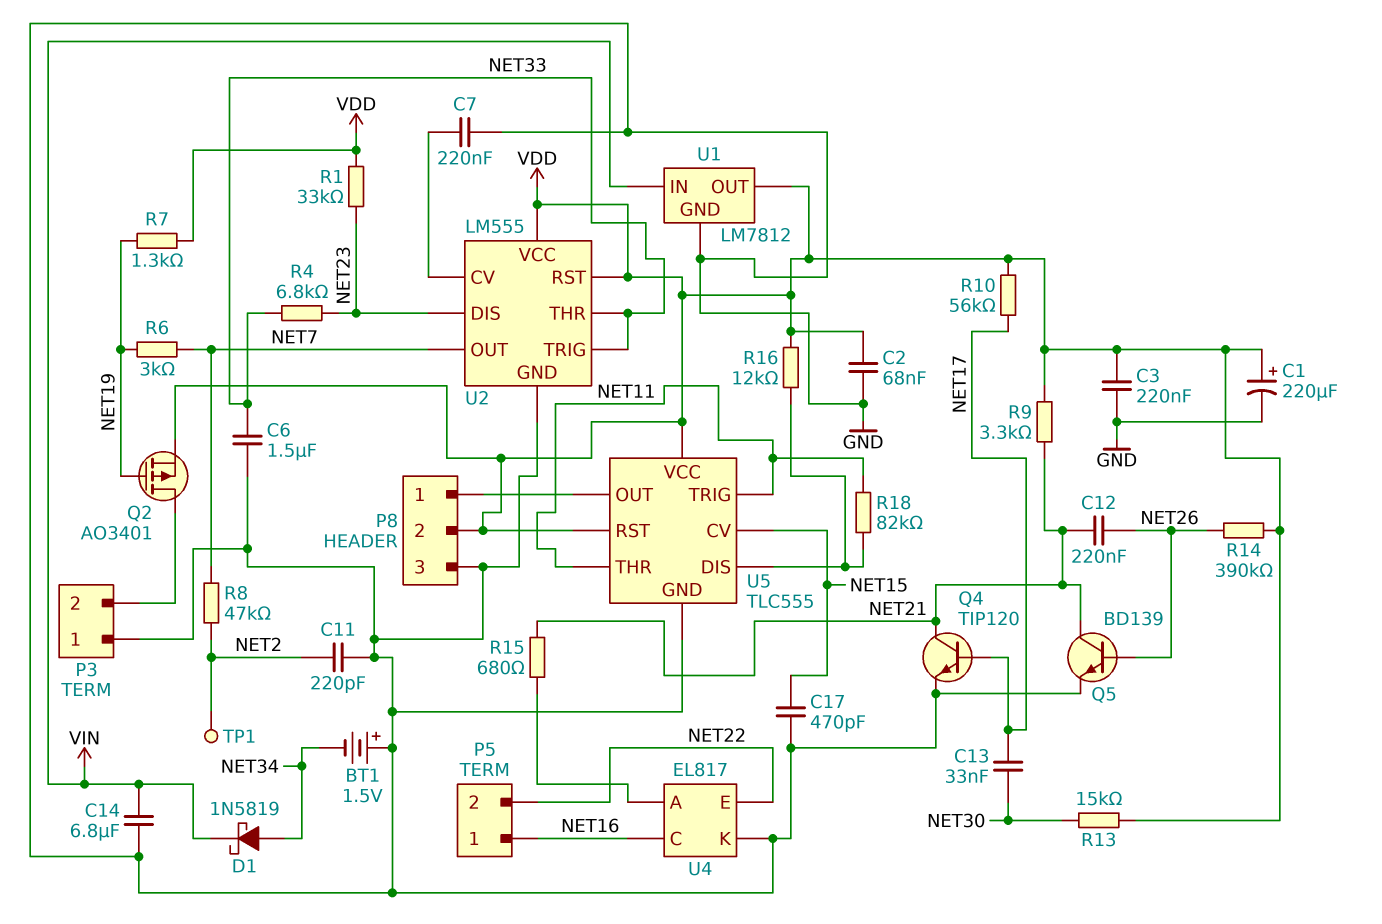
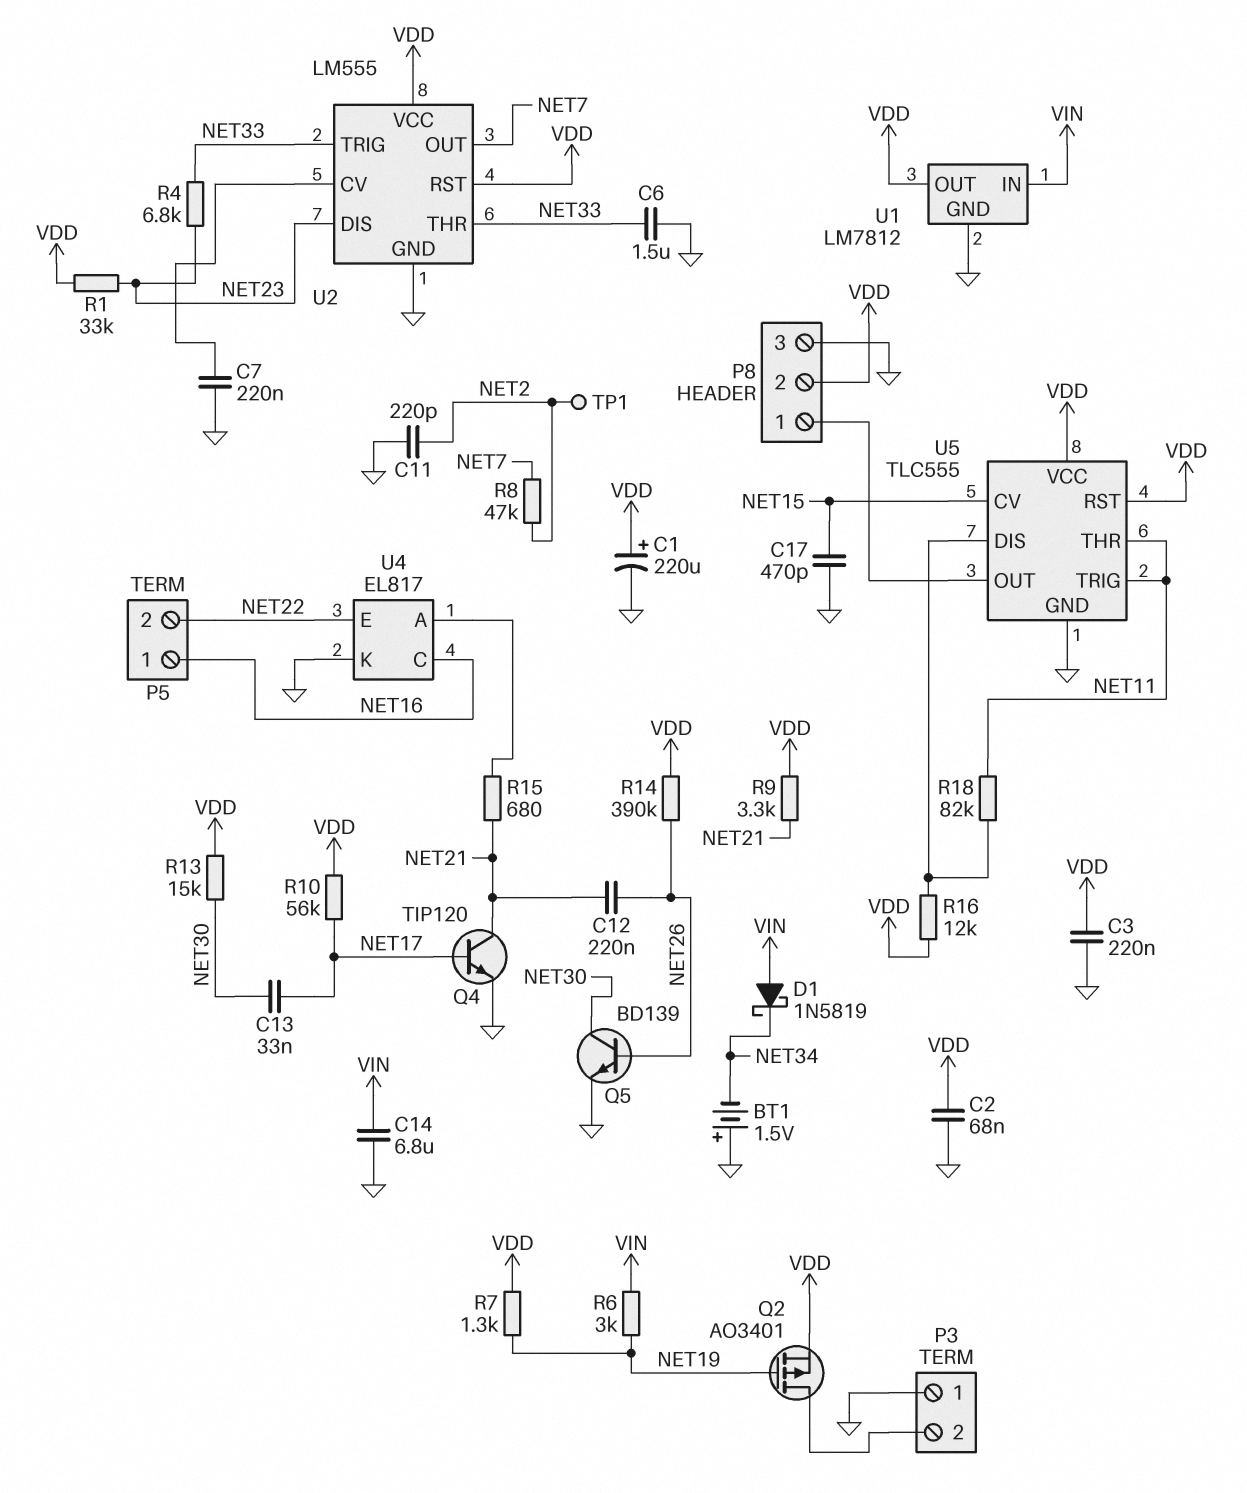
D1: schottky 1N5819 (A NET34, K VIN) -> schottky 1N5819 (A VIN, K NET34)
Q5: NPN BD139 (B NET26, C NET21, E GND) -> NPN BD139 (B NET26, C NET30, E GND)
R6: 3k (NET7, NET19) -> 3k (NET19, VIN)

